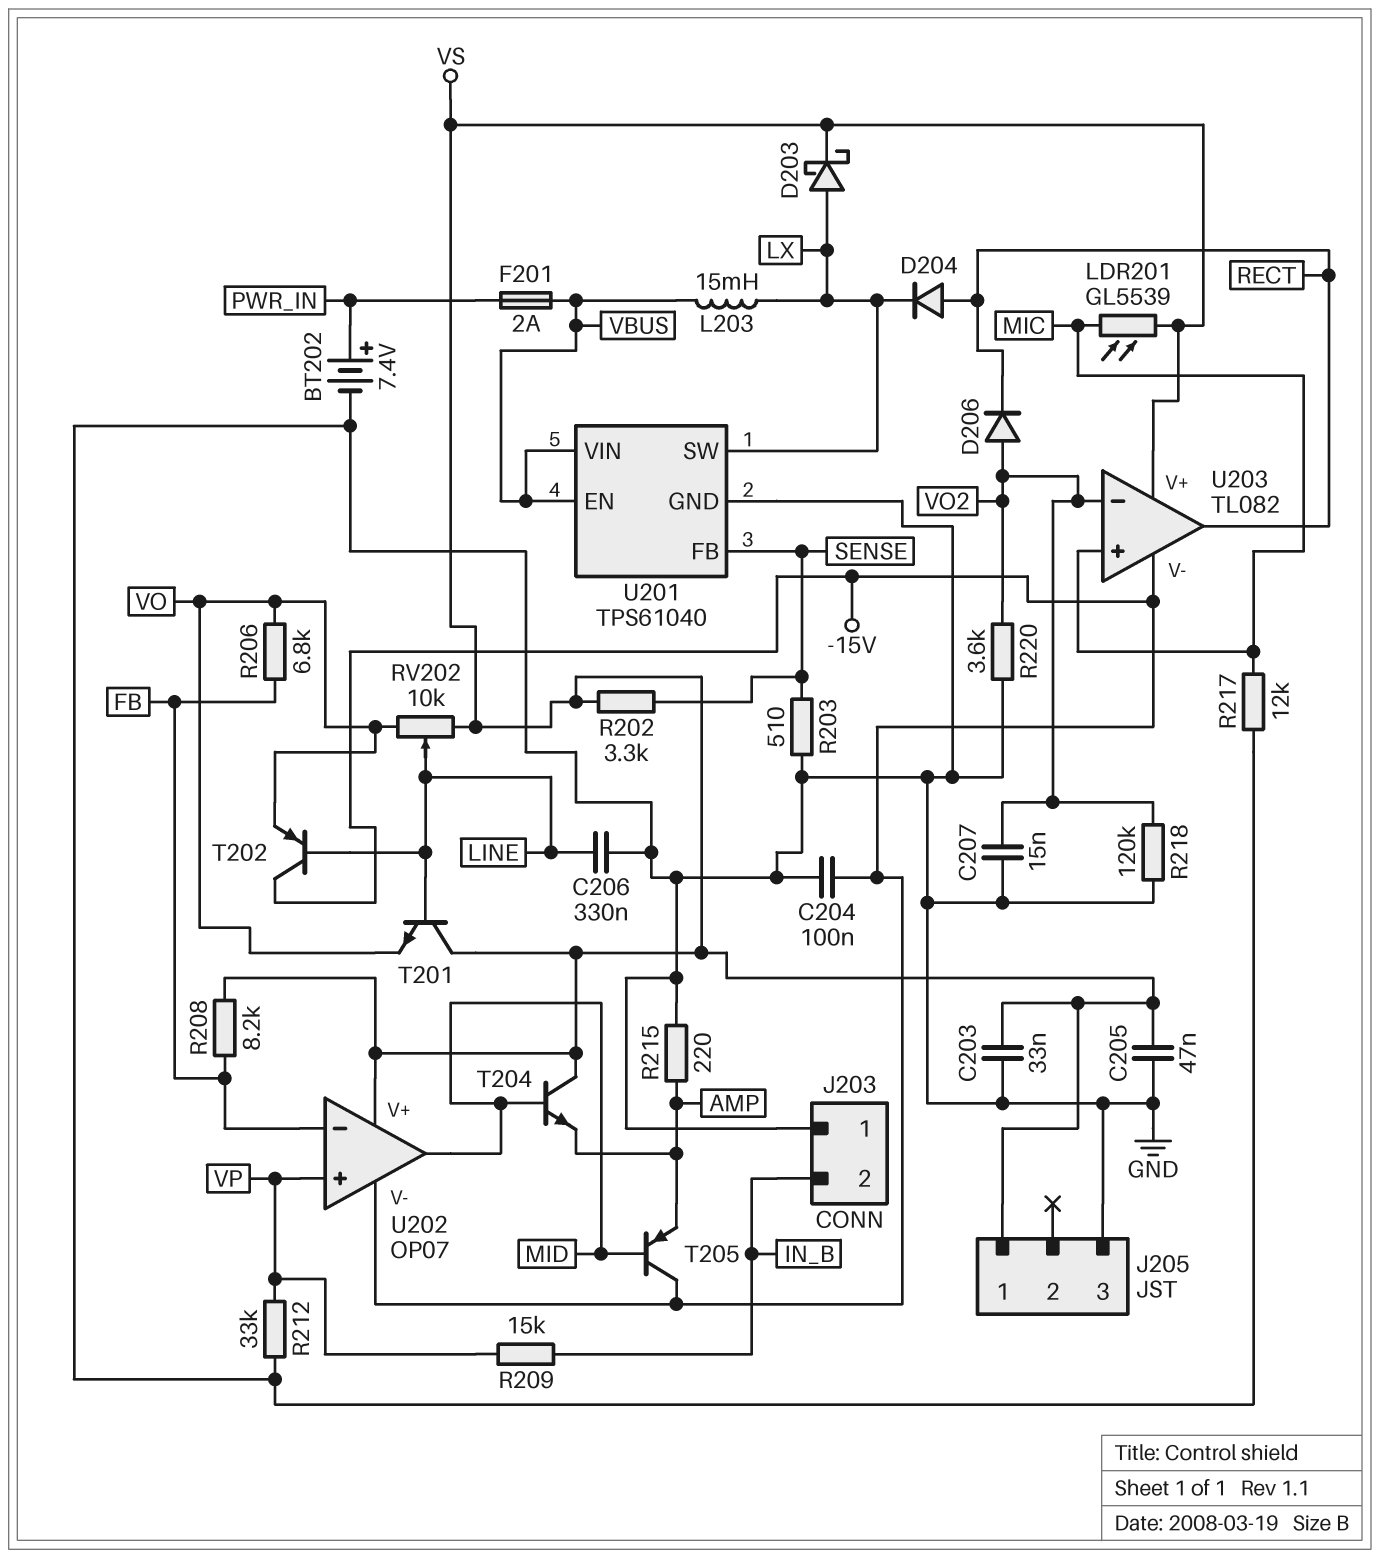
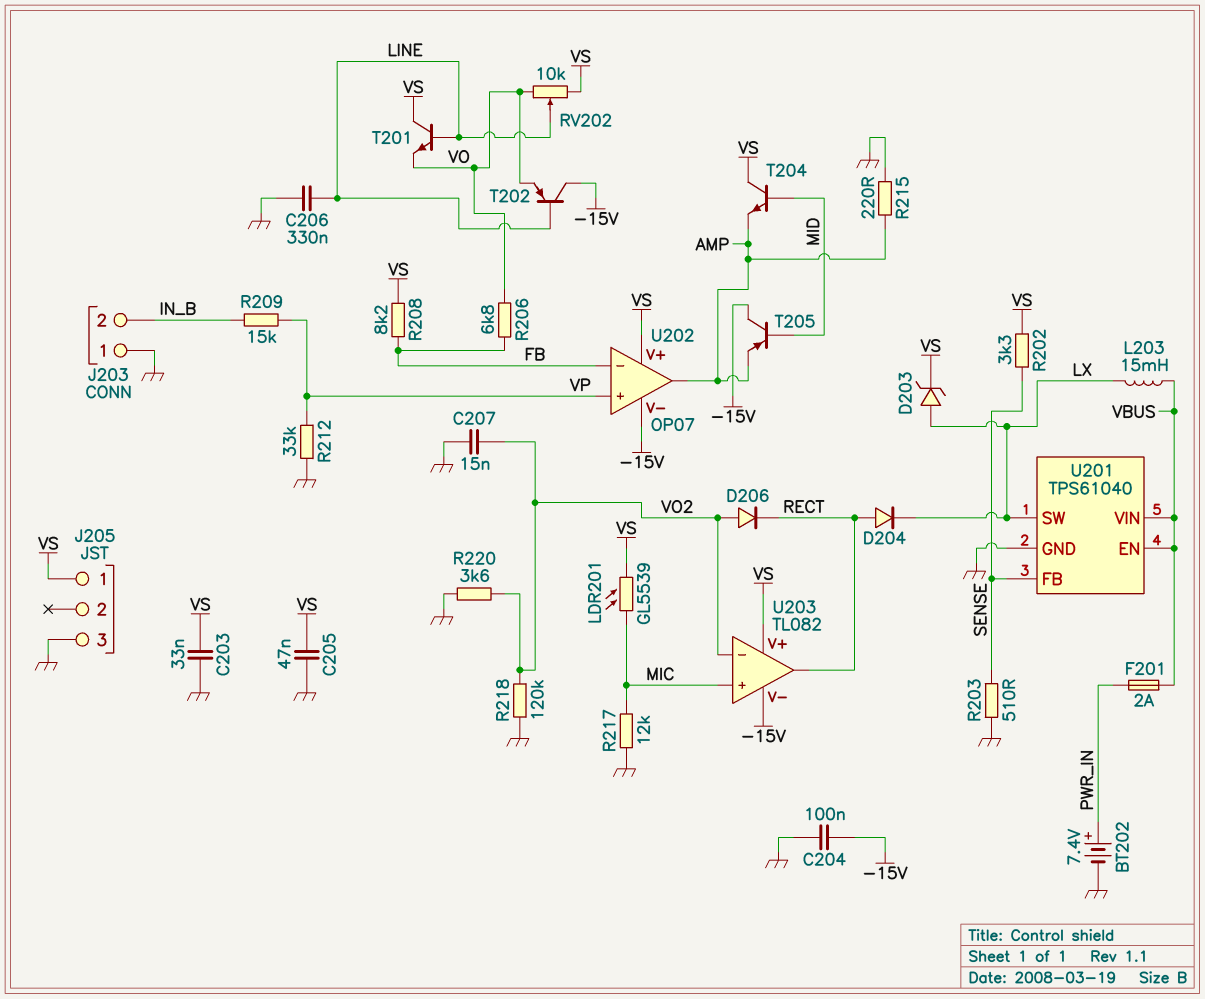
D203: schottky (A LX, K VS) -> zener (A LX, K VS)
U202 pin out: MID -> AMP

